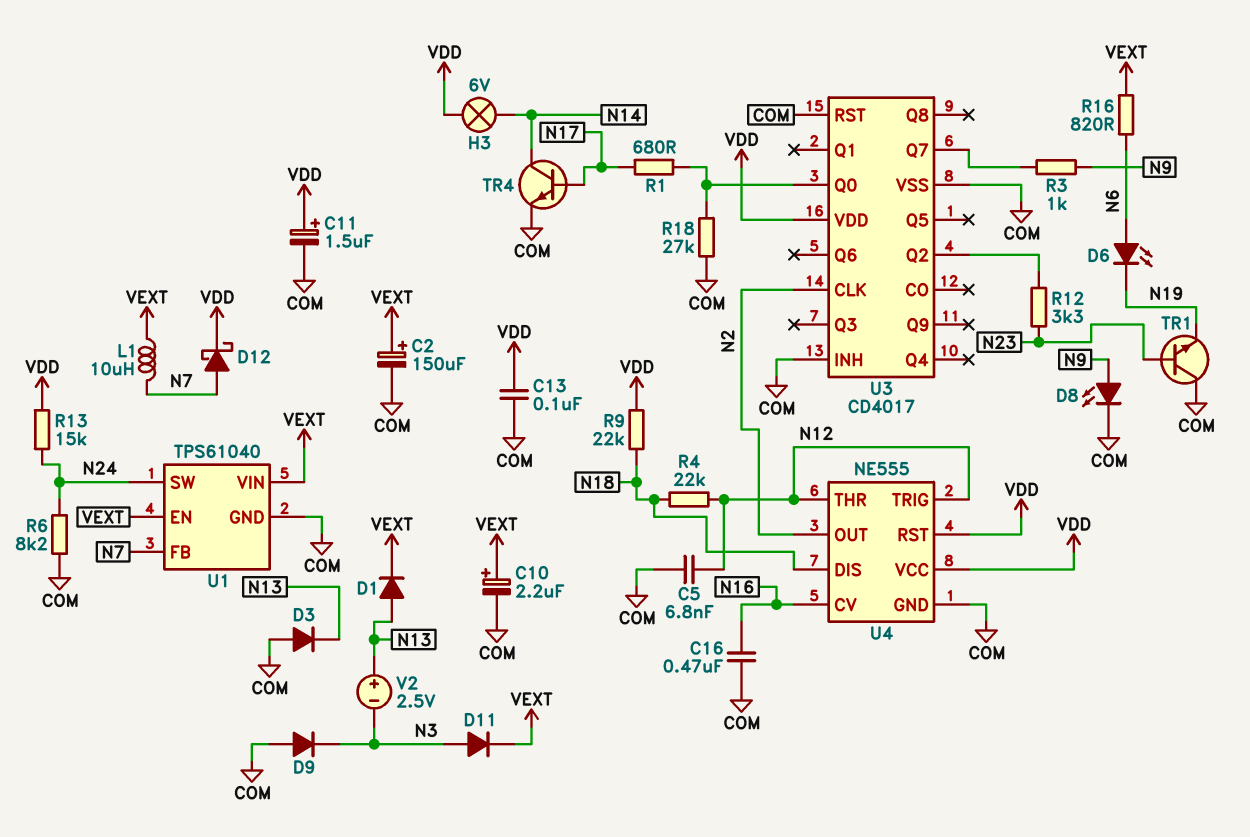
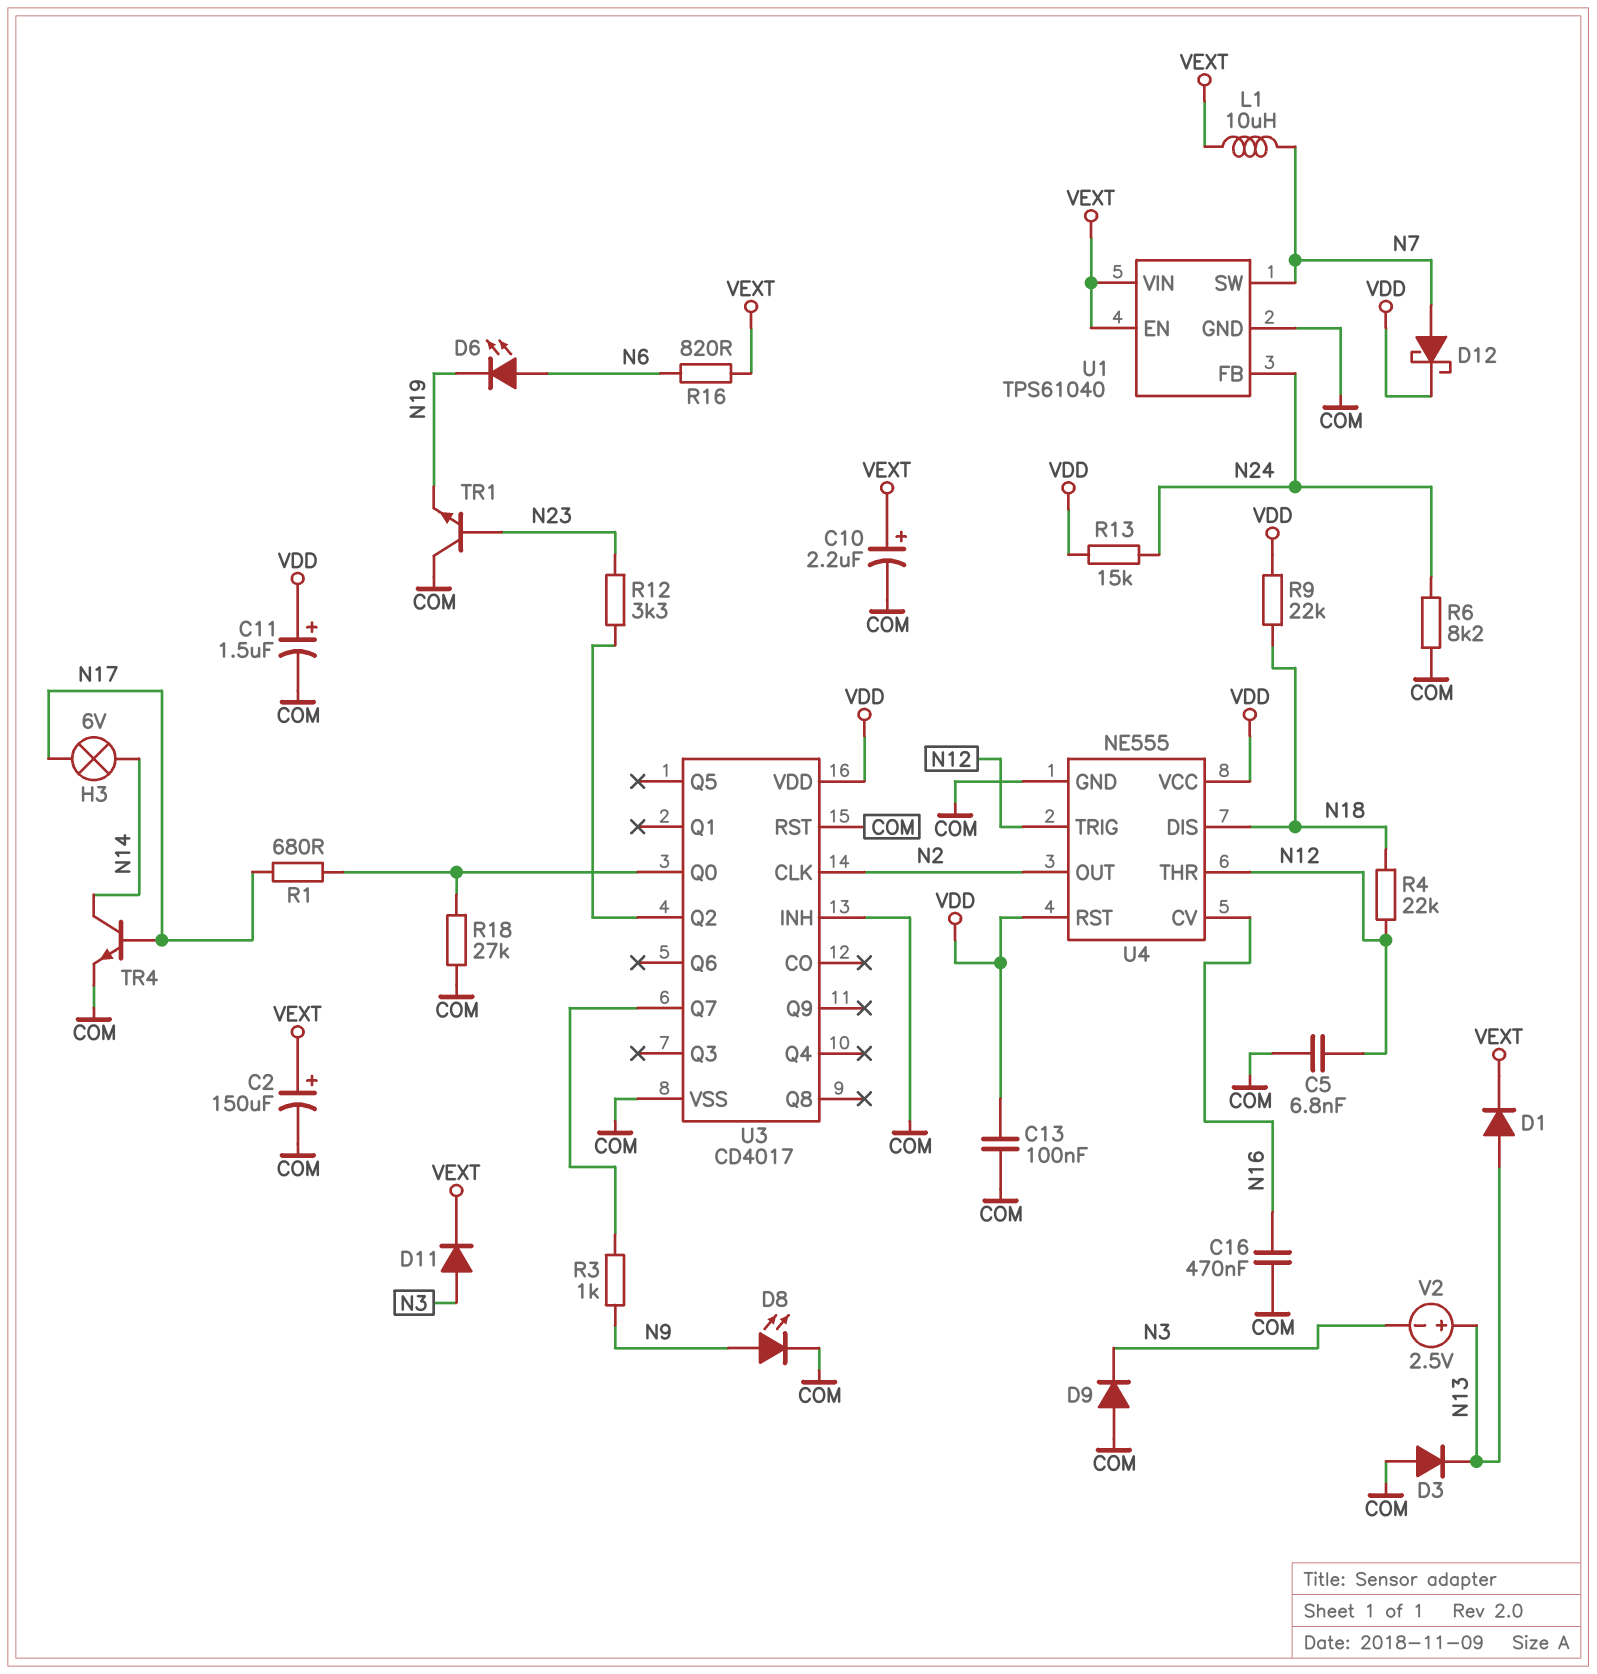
H3: lamp 6V (N14, VDD) -> lamp 6V (N14, N17)
U1 pin FB: N7 -> N24
U1 pin SW: N24 -> N7

